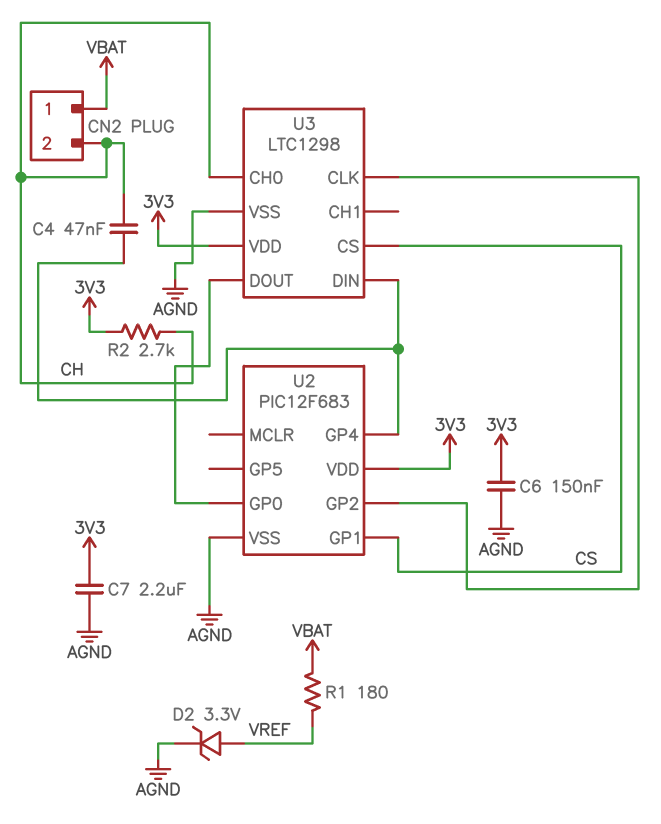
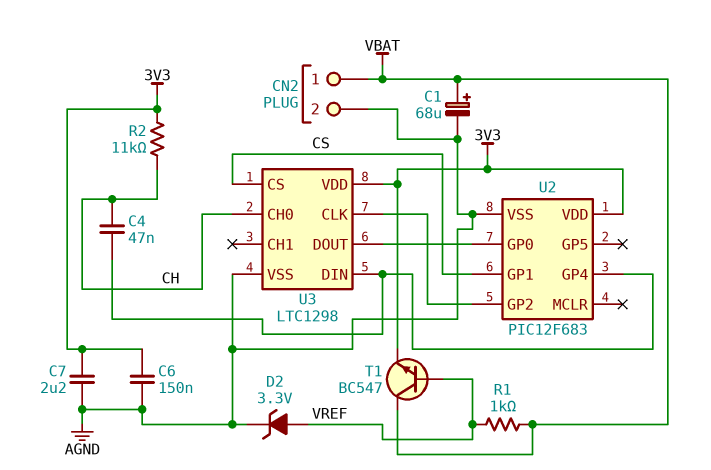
C1: none -> 68uF (plus VBAT, minus AGND)
CN2 pin 2: CH -> AGND
R1: 180 (VBAT, VREF) -> 1k (VBAT, VREF)
R2: 2.7k (3V3, CH) -> 11k (3V3, CH)
T1: none -> NPN BC547 (B VREF, C VBAT, E 3V3)

